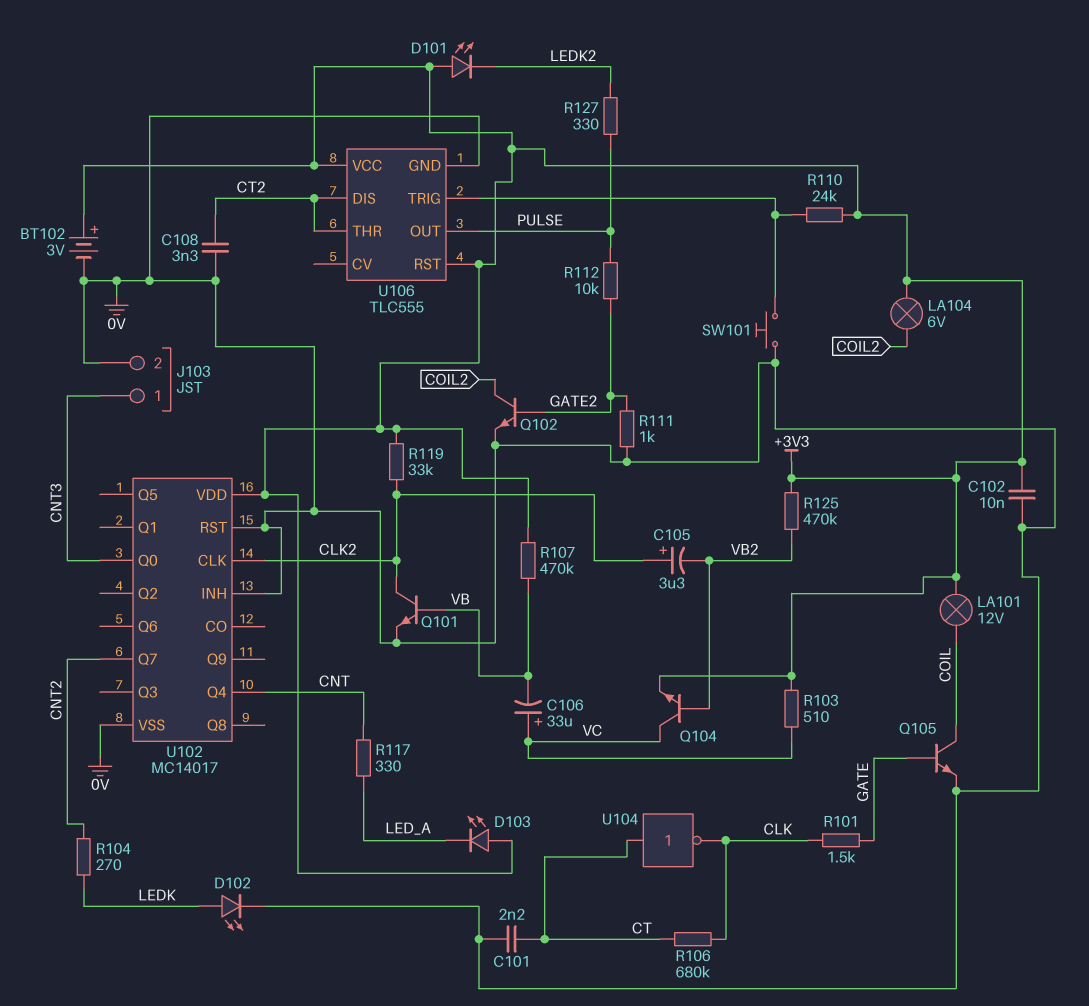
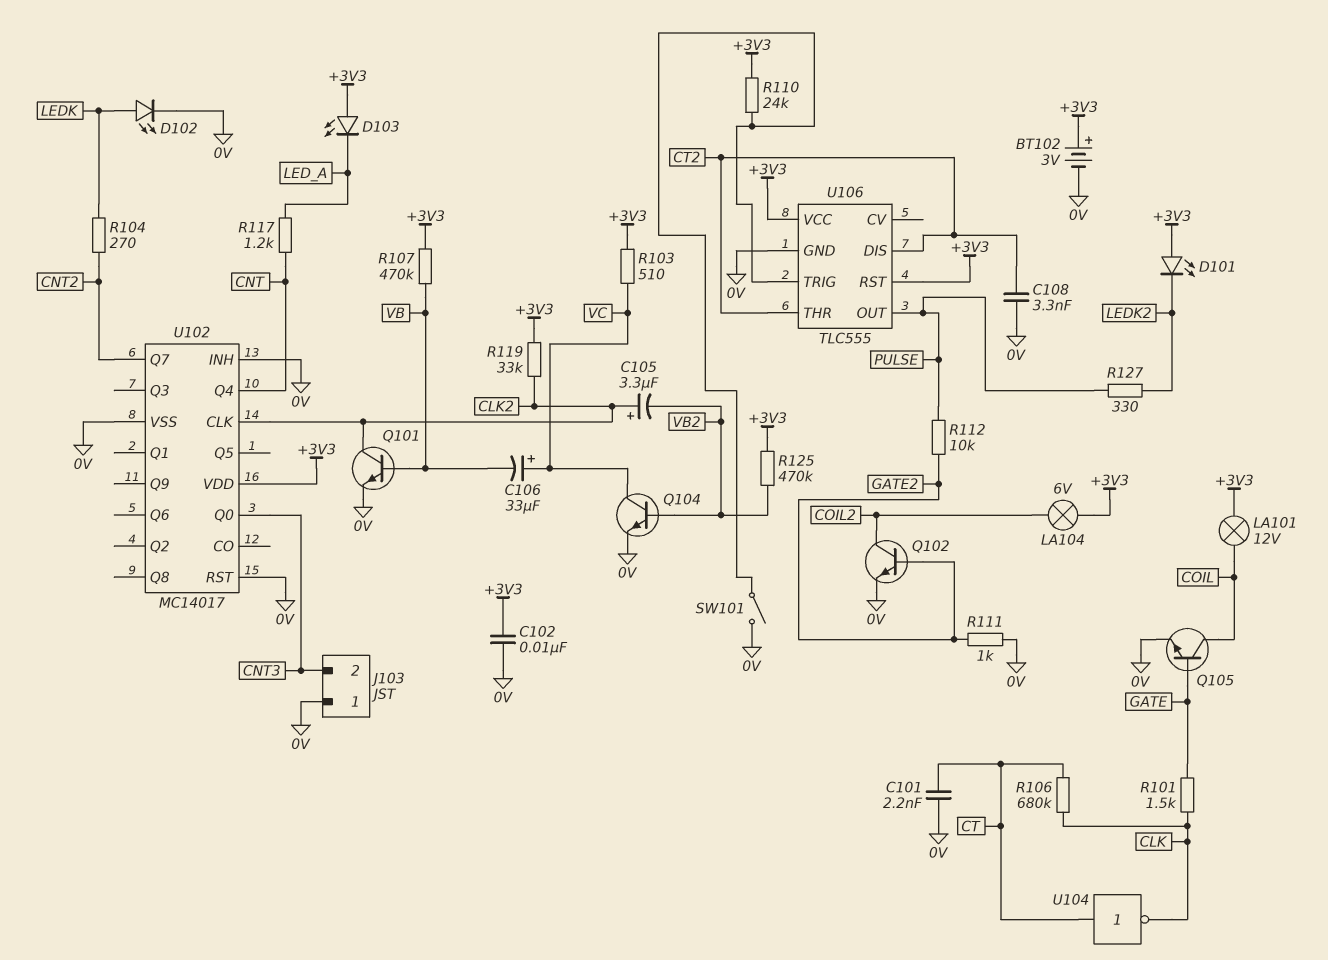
J103 pin 1: CNT3 -> 0V
J103 pin 2: 0V -> CNT3
Q104: NPN (B VB2, C VC, E +3V3) -> NPN (B VB2, C VC, E 0V)
R117: 330 (CNT, LED_A) -> 1.2k (CNT, LED_A)
SW101: button (0V, U106/TRIG) -> switch (0V, U106/TRIG)

